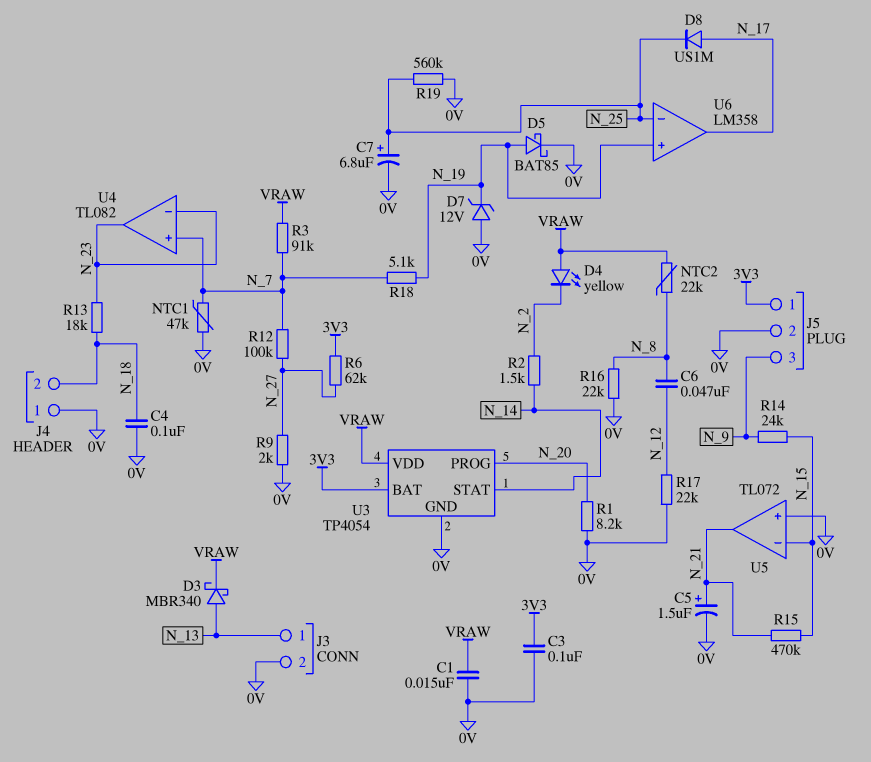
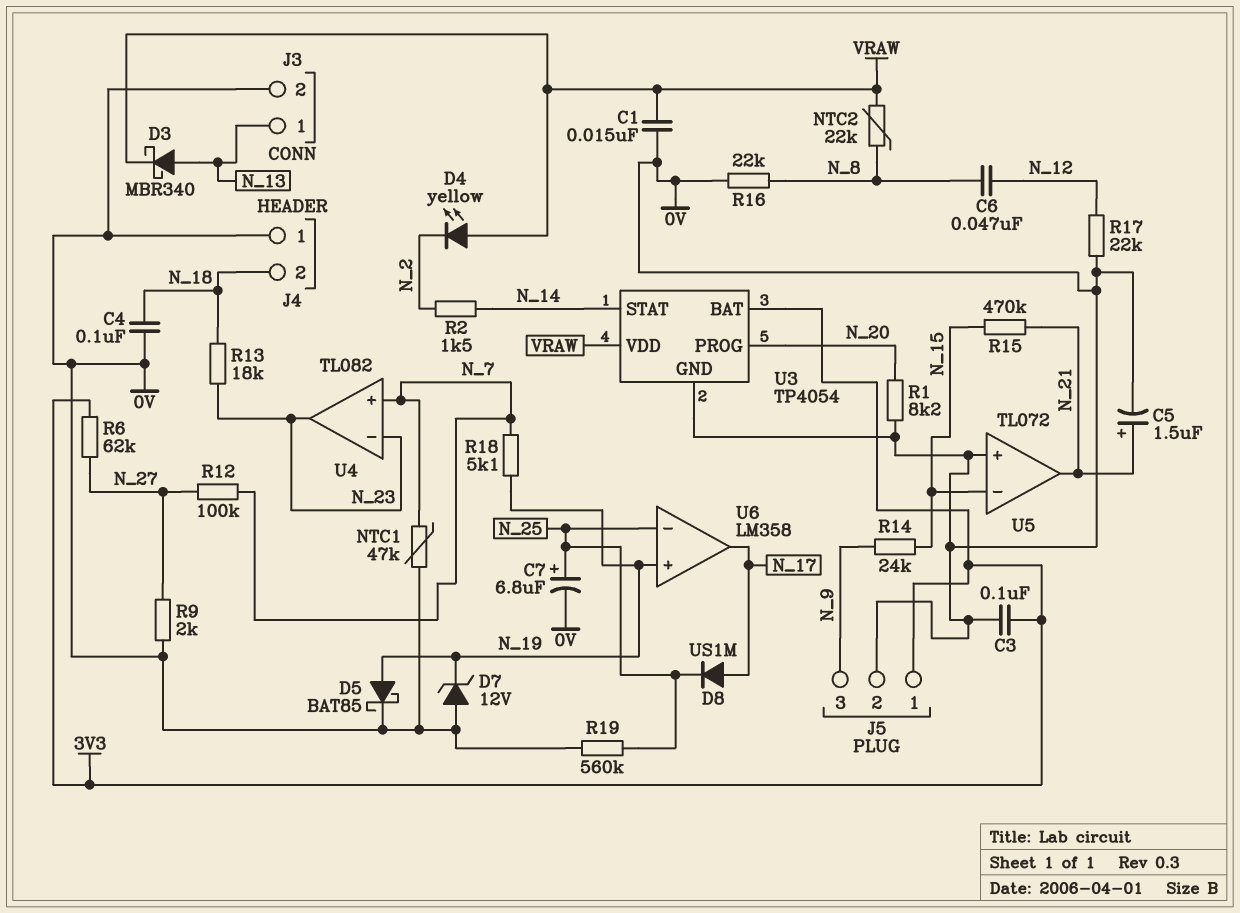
R3: 91k (N_7, VRAW) -> none

